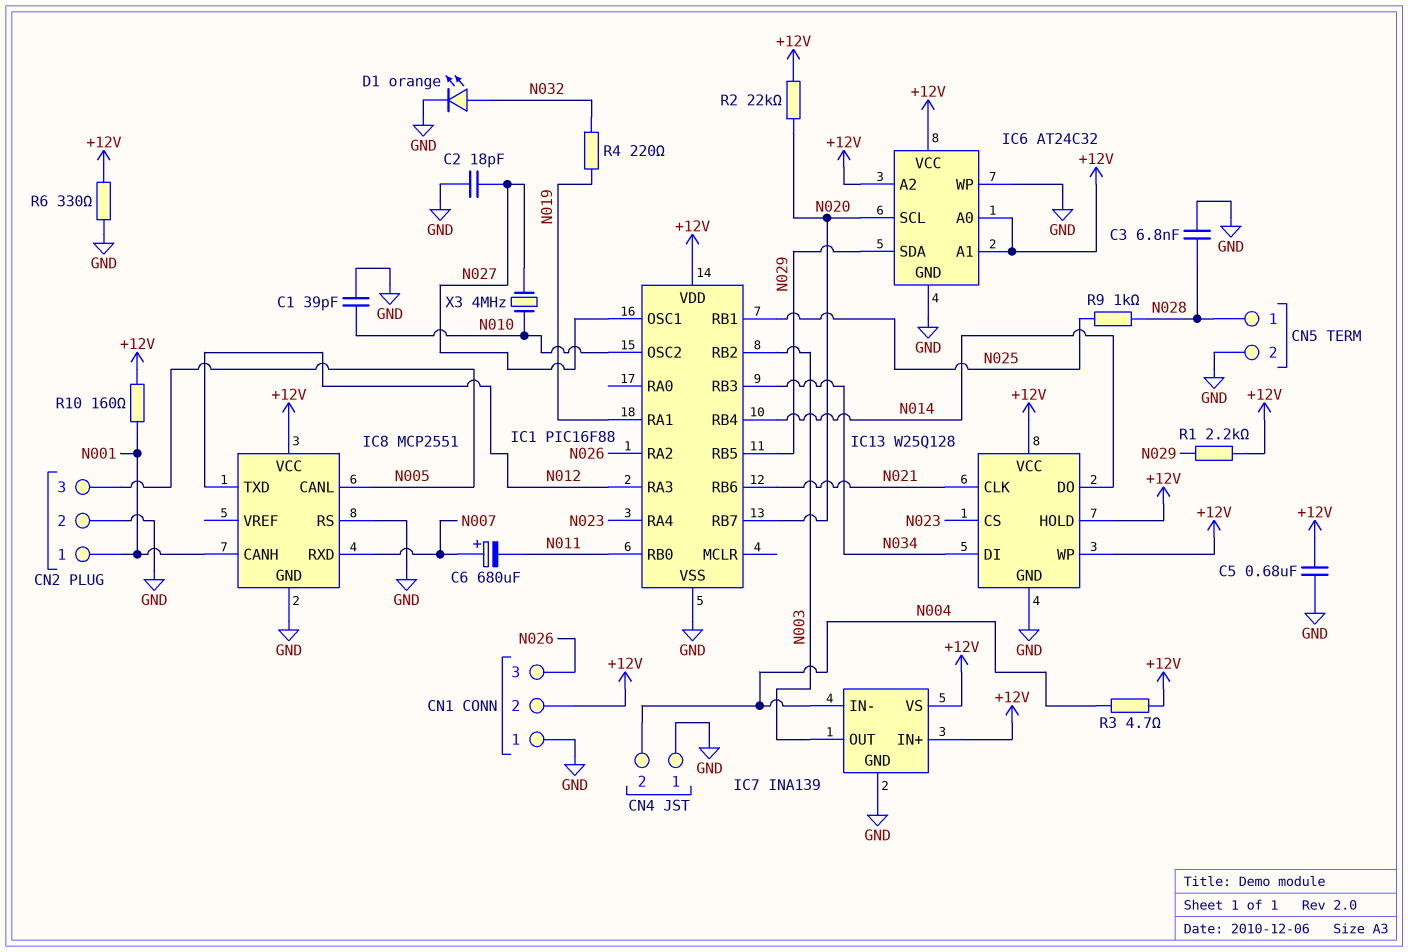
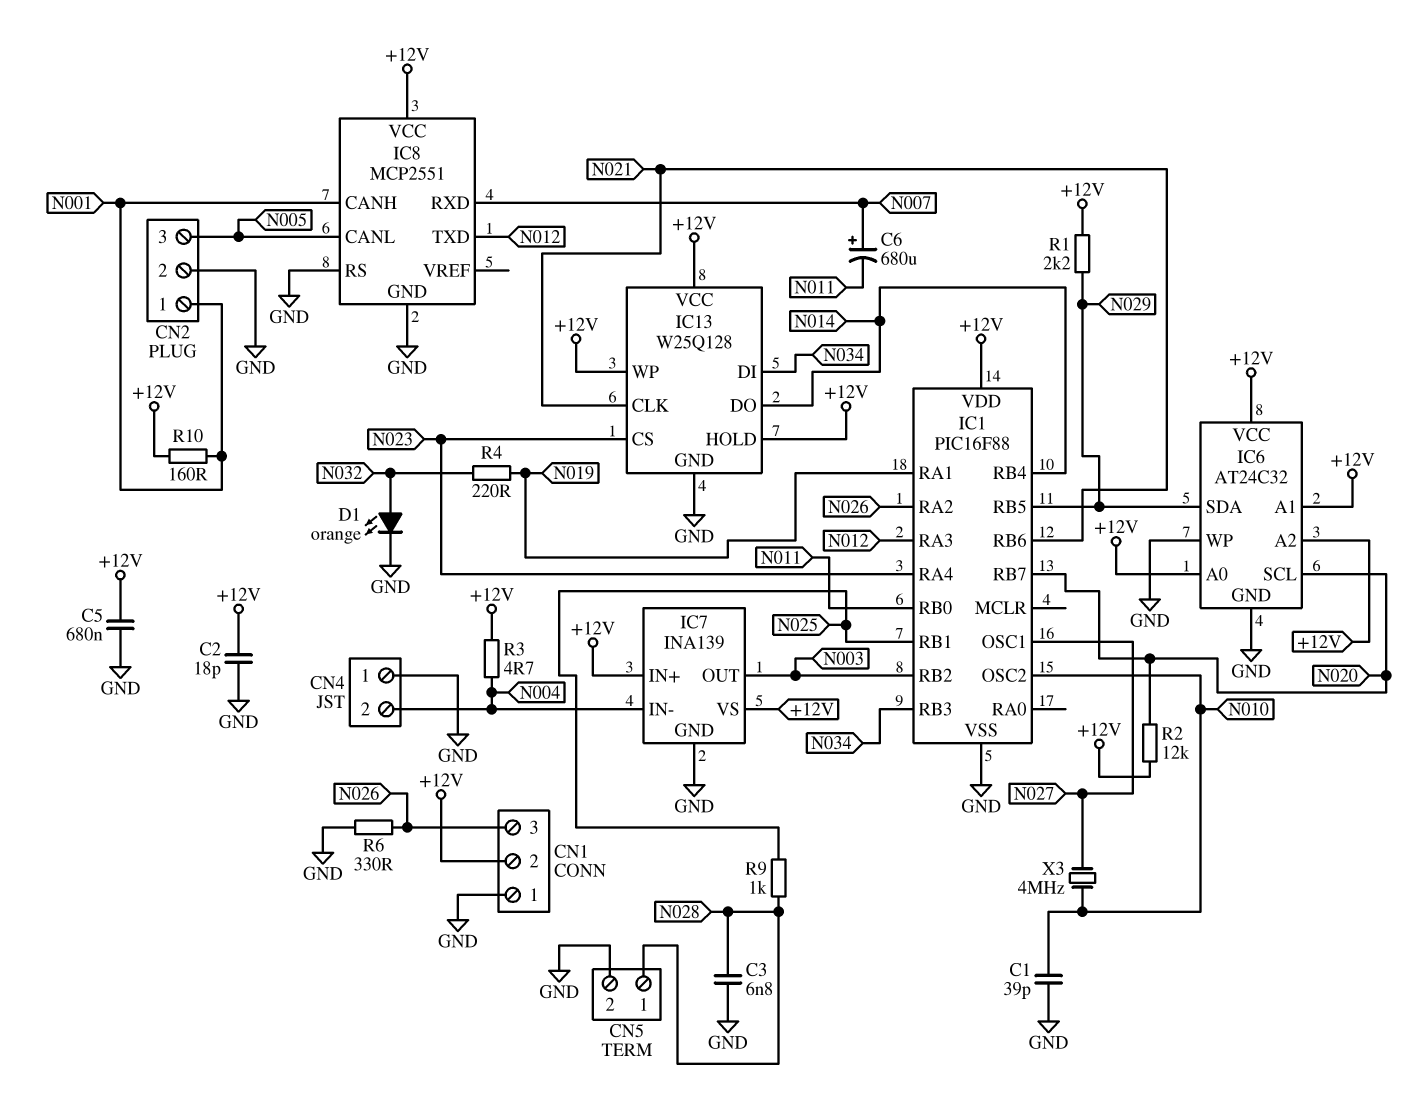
C2: 18pF (GND, N027) -> 18pF (+12V, GND)
R2: 22k (+12V, N020) -> 12k (+12V, N020)
R6: 330 (+12V, GND) -> 330 (GND, N026)

